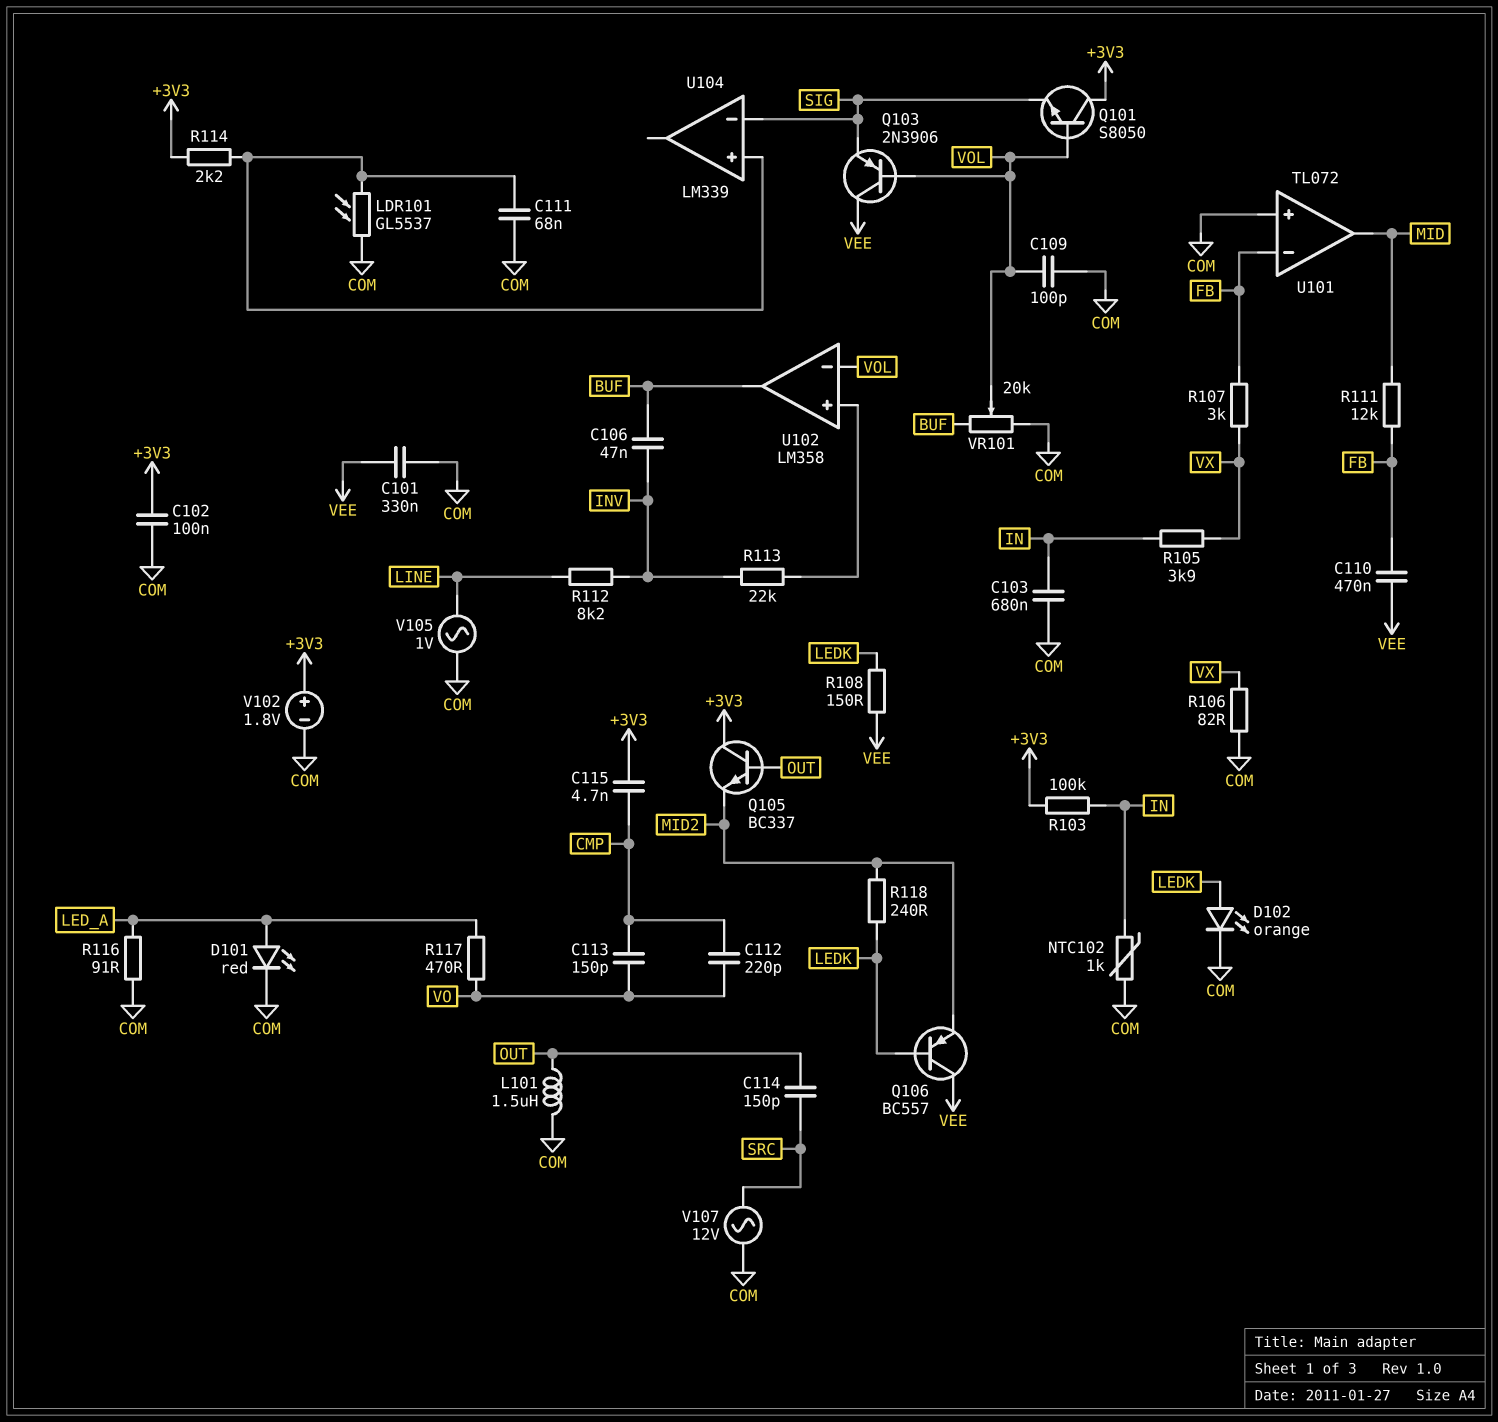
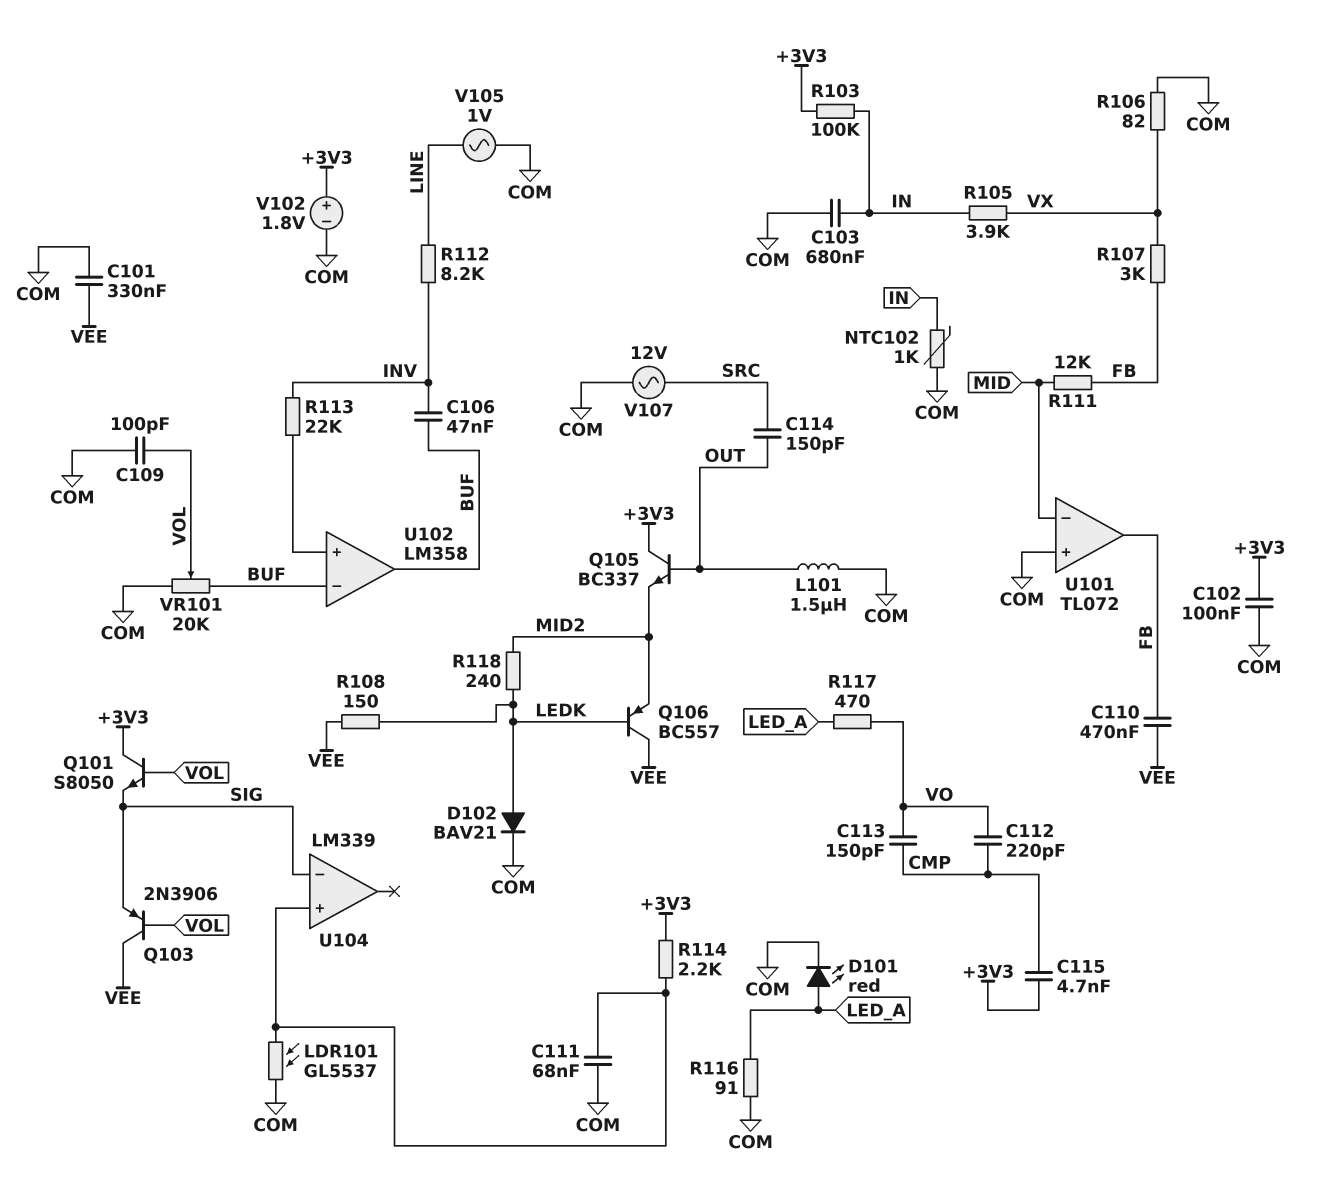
D102: LED orange (A LEDK, K COM) -> diode BAV21 (A LEDK, K COM)
U101 pin in-: FB -> MID
U101 pin out: MID -> FB
U102 pin in-: VOL -> BUF

